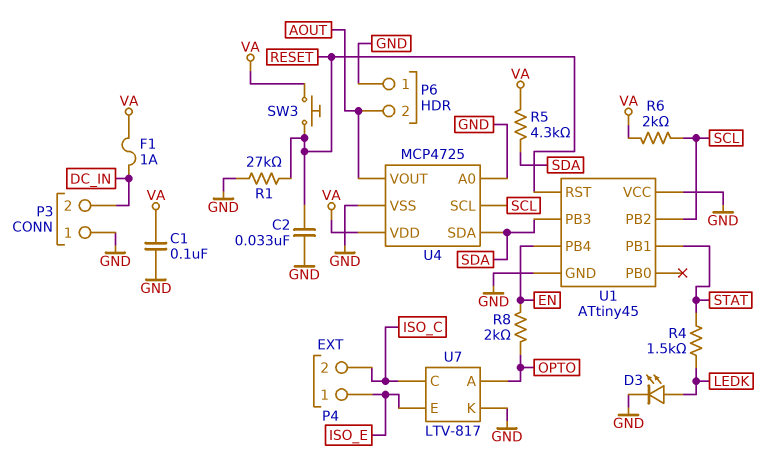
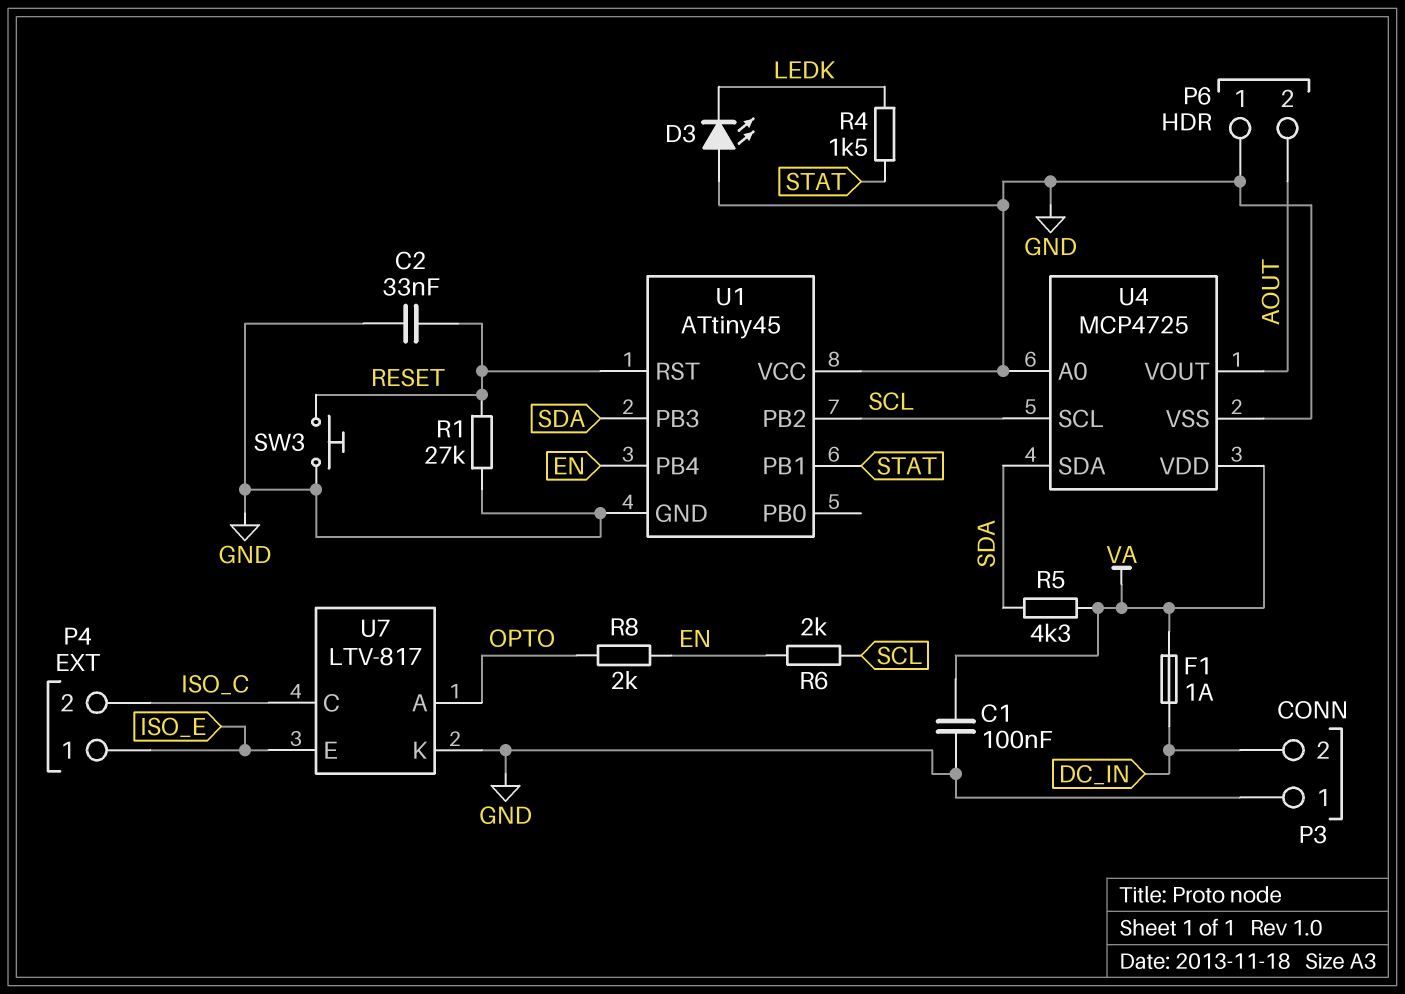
D3: LED (A LEDK, K GND) -> LED (A GND, K LEDK)
R6: 2k (SCL, VA) -> 2k (EN, SCL)
SW3: button (RESET, VA) -> button (GND, RESET)

